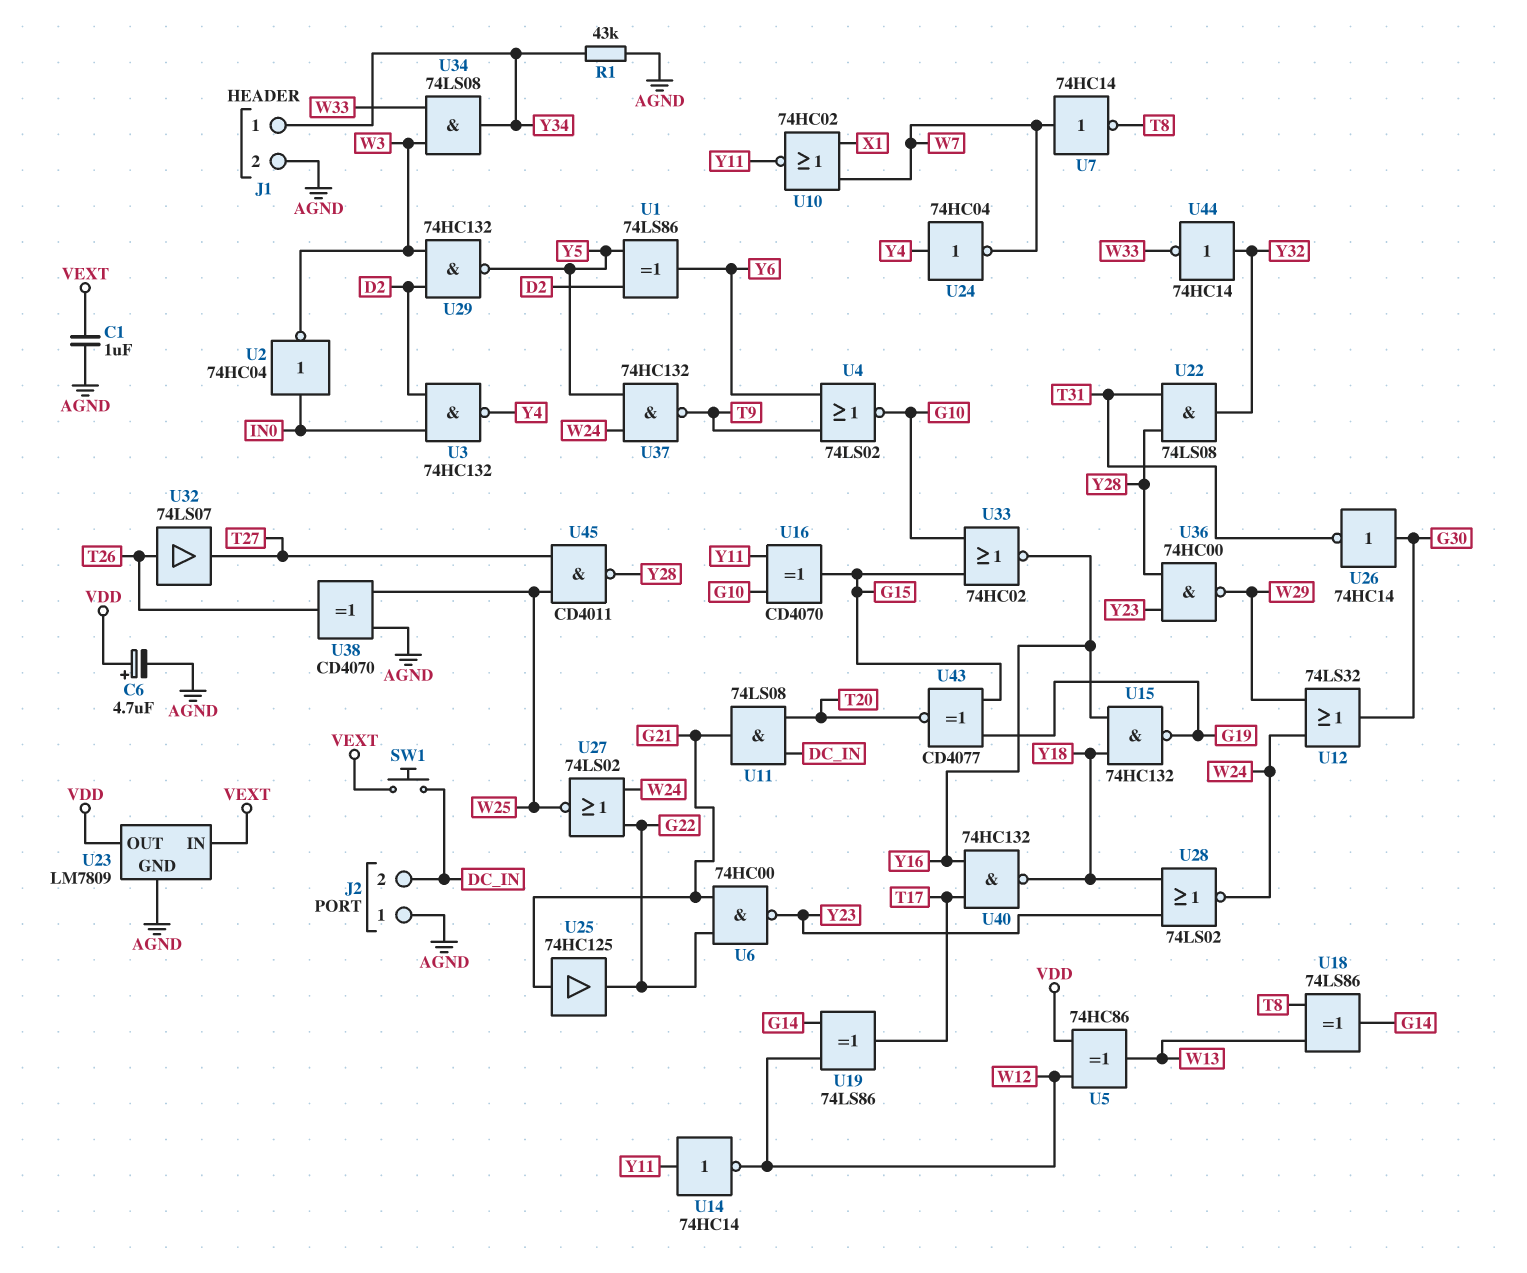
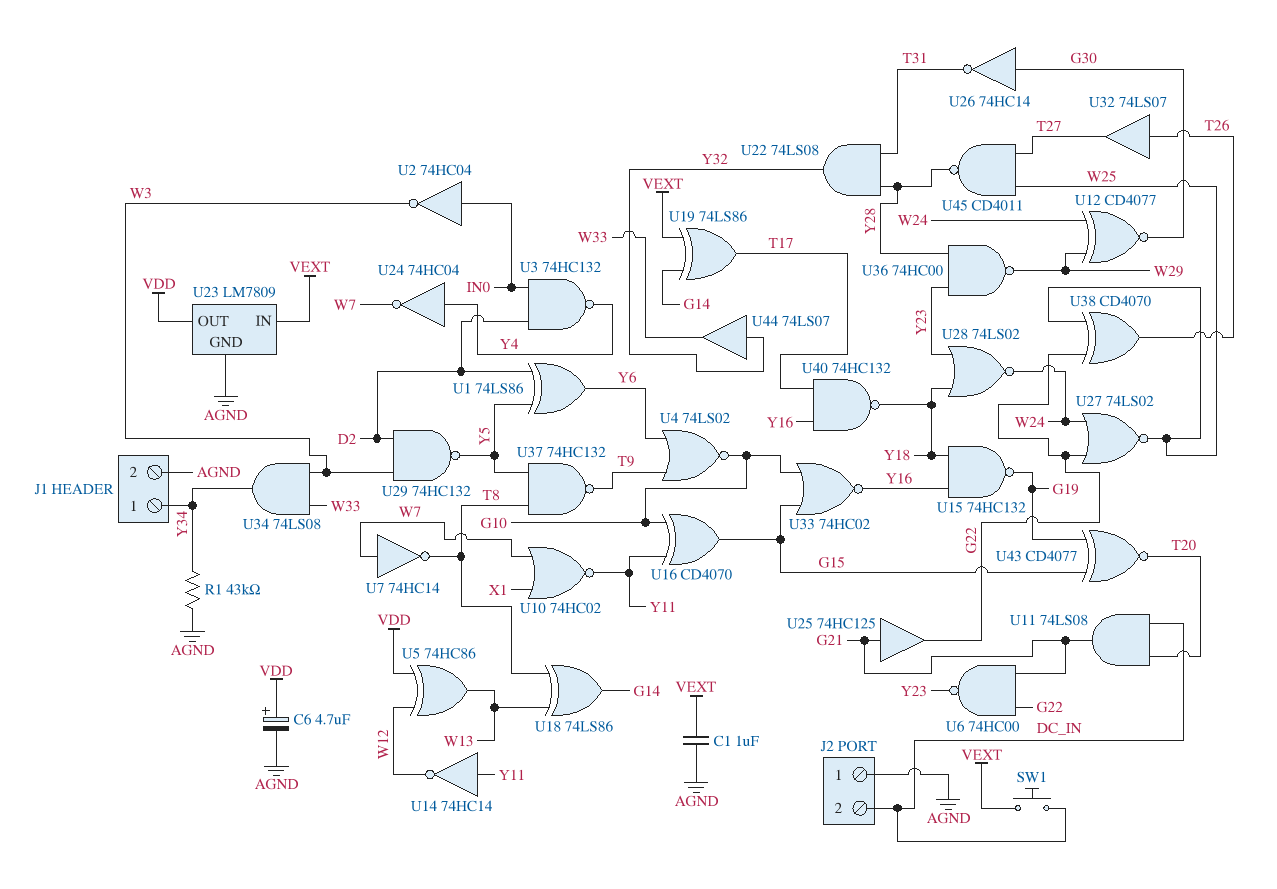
U12: OR 74LS32 (in W24, in W29, out G30) -> XNOR CD4077 (in W24, in W29, out G30)
U19: XOR 74LS86 (in G14, in W12, out T17) -> XOR 74LS86 (in G14, in VEXT, out T17)
U37: NAND 74HC132 (in W24, in Y5, out T9) -> NAND 74HC132 (in T8, in Y5, out T9)
U38: XOR CD4070 (in AGND, in W25, out T26) -> XOR CD4070 (in G22, in W25, out T26)
U44: NOT 74HC14 (in Y32, out W33) -> buffer 74LS07 (in Y32, out W33)

